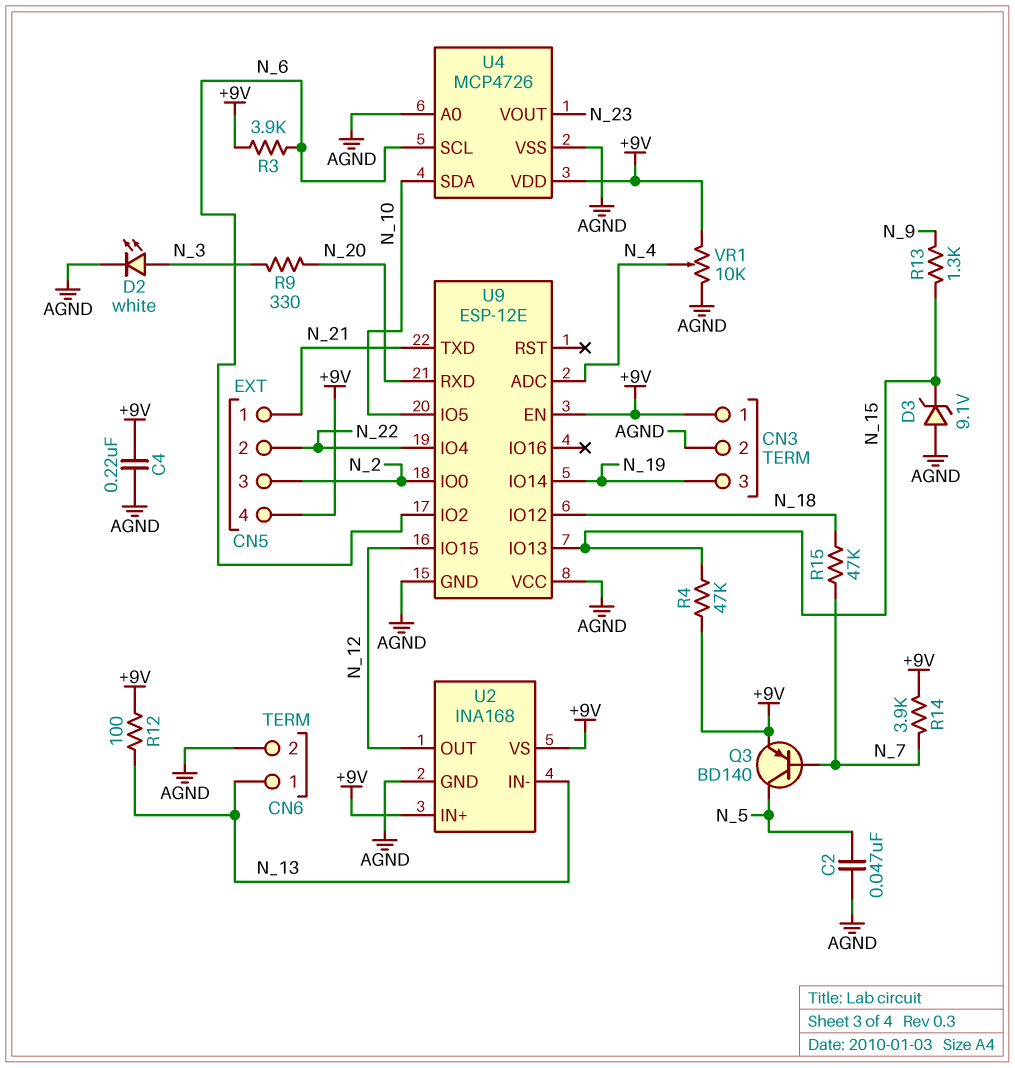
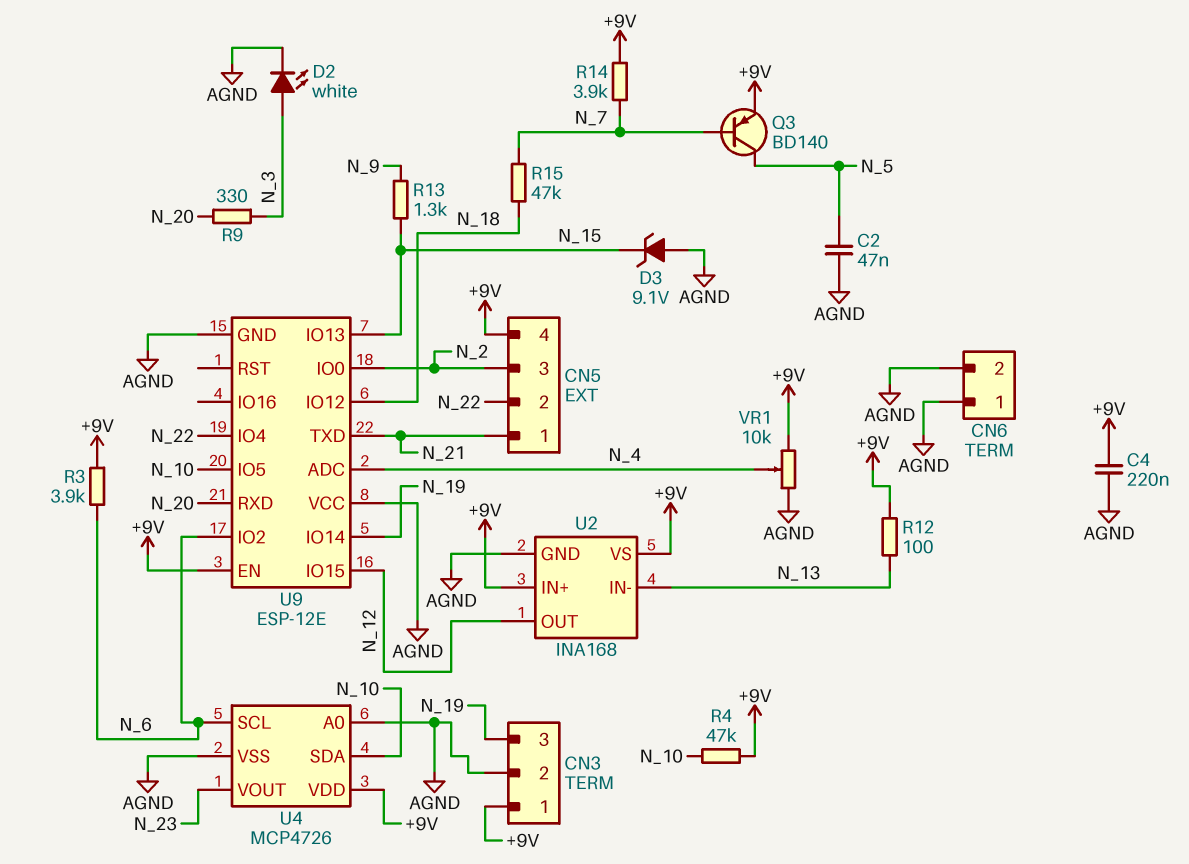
CN6 pin 1: N_13 -> AGND
R4: 47k (+9V, N_15) -> 47k (+9V, N_10)

